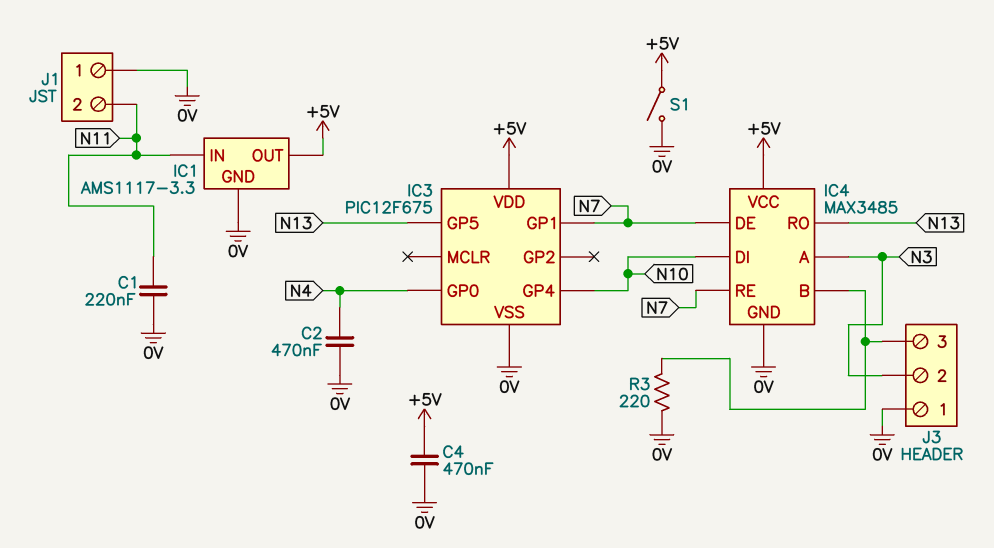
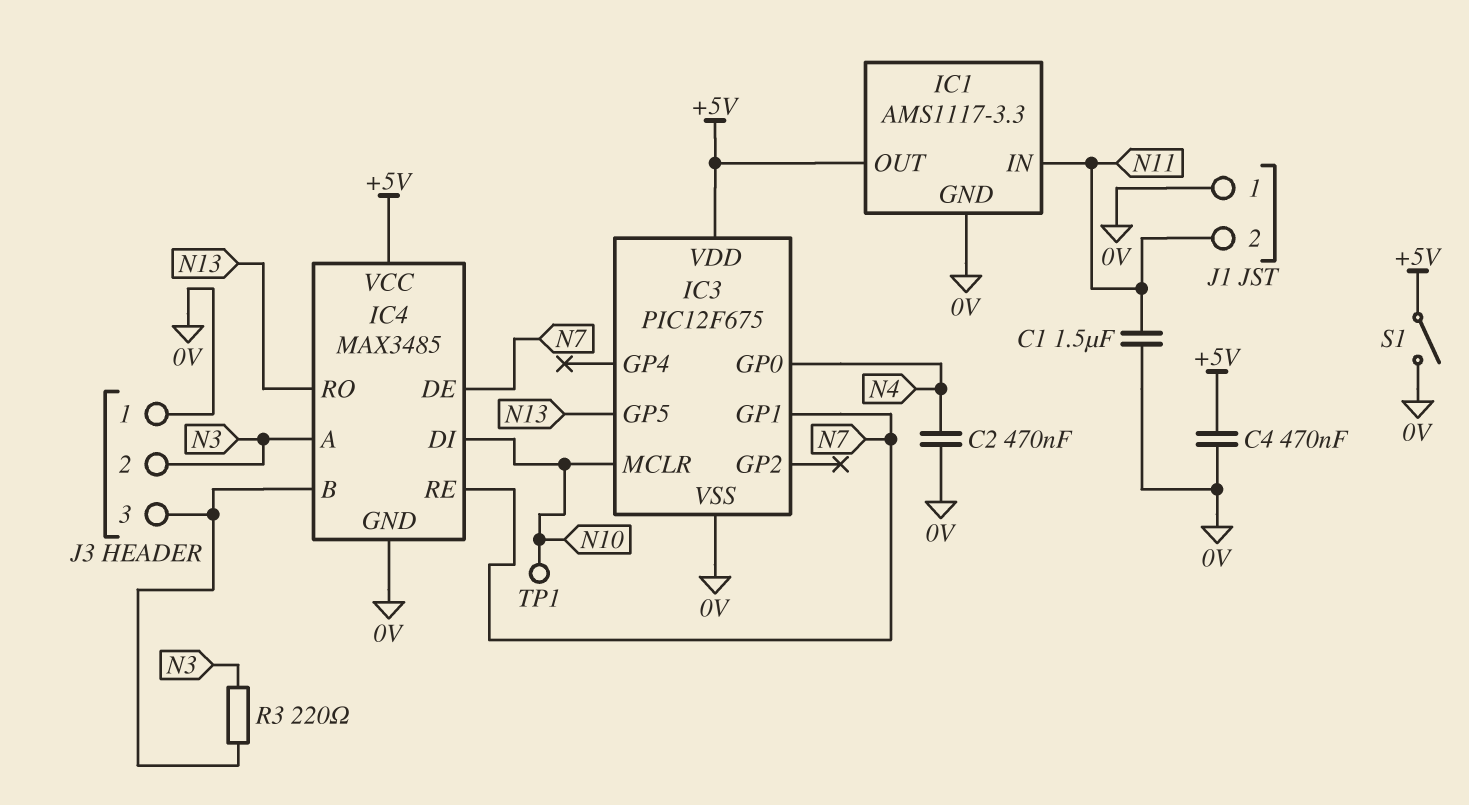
C1: 220nF (0V, N11) -> 1.5uF (0V, N11)
IC3 pin GP4: N10 -> none
IC3 pin MCLR: none -> N10
R3: 220 (0V, IC4/B) -> 220 (IC4/B, N3)
TP1: none -> test point (N10)

